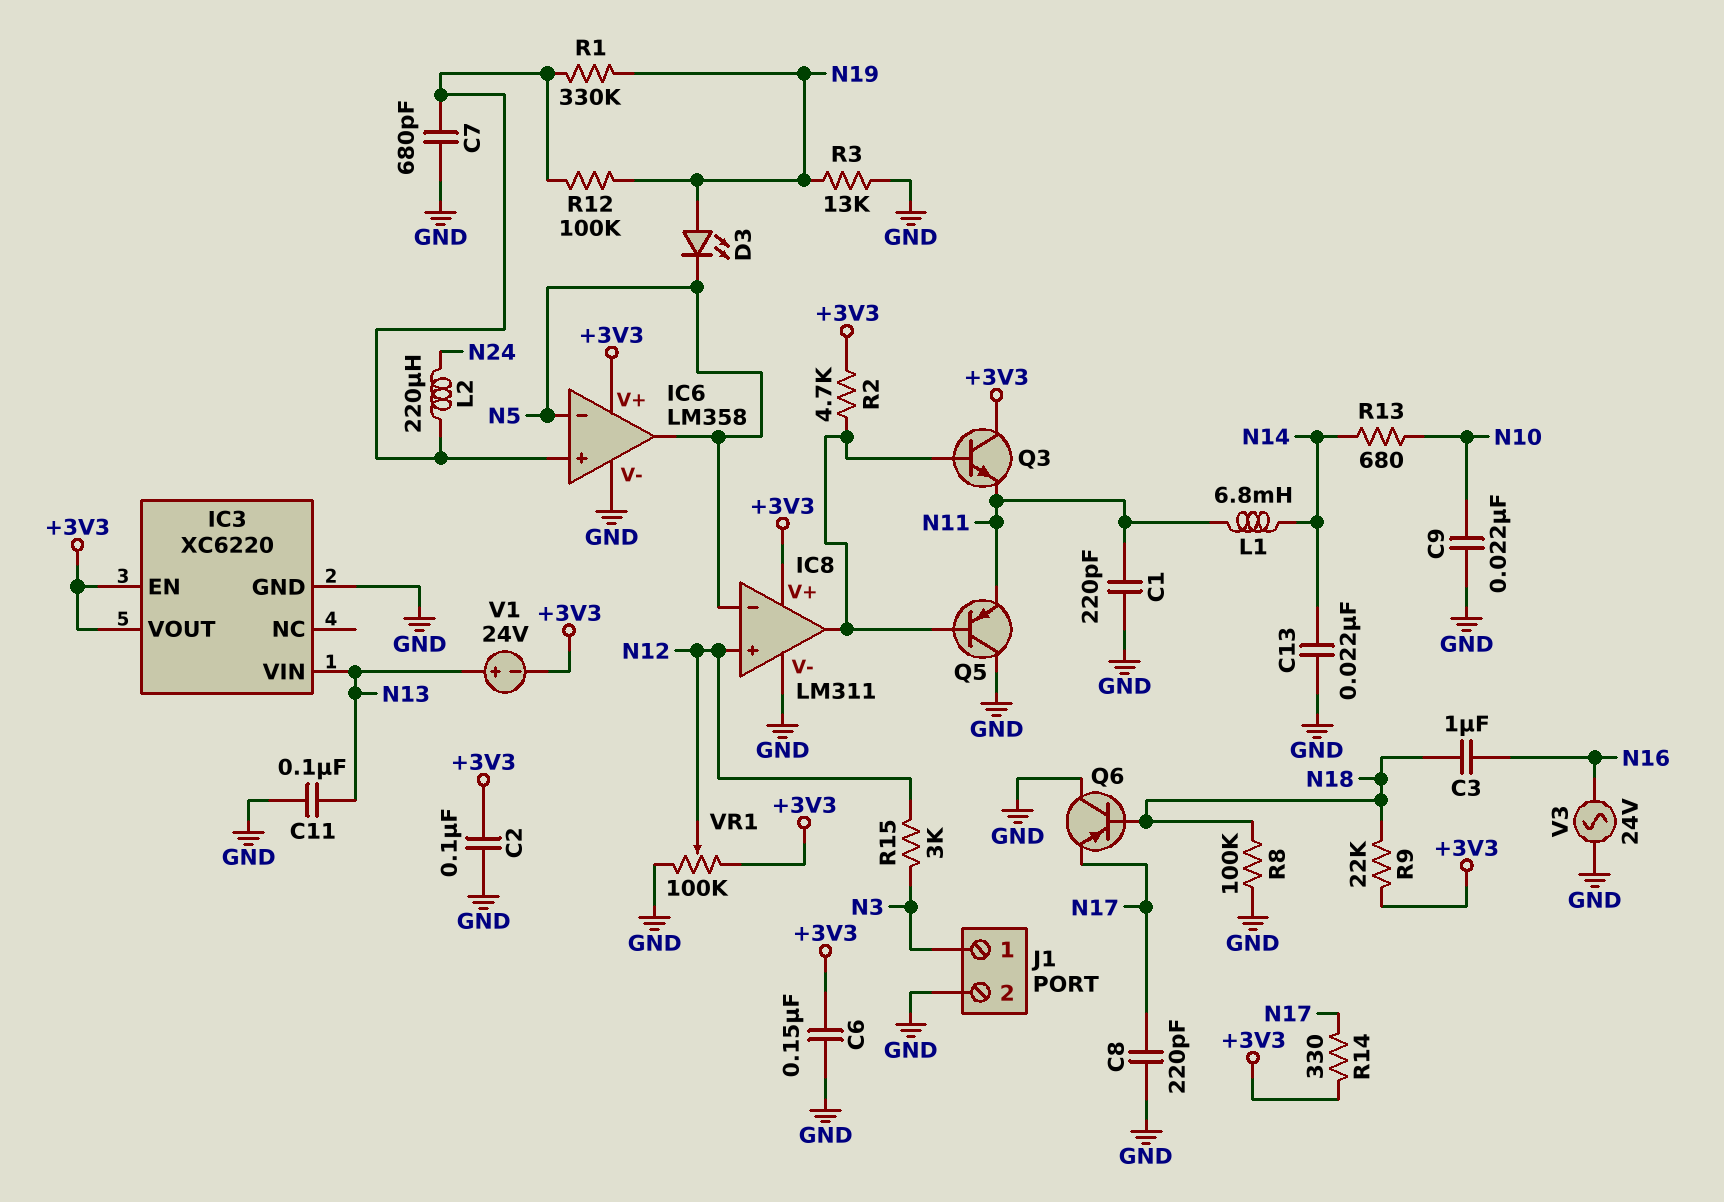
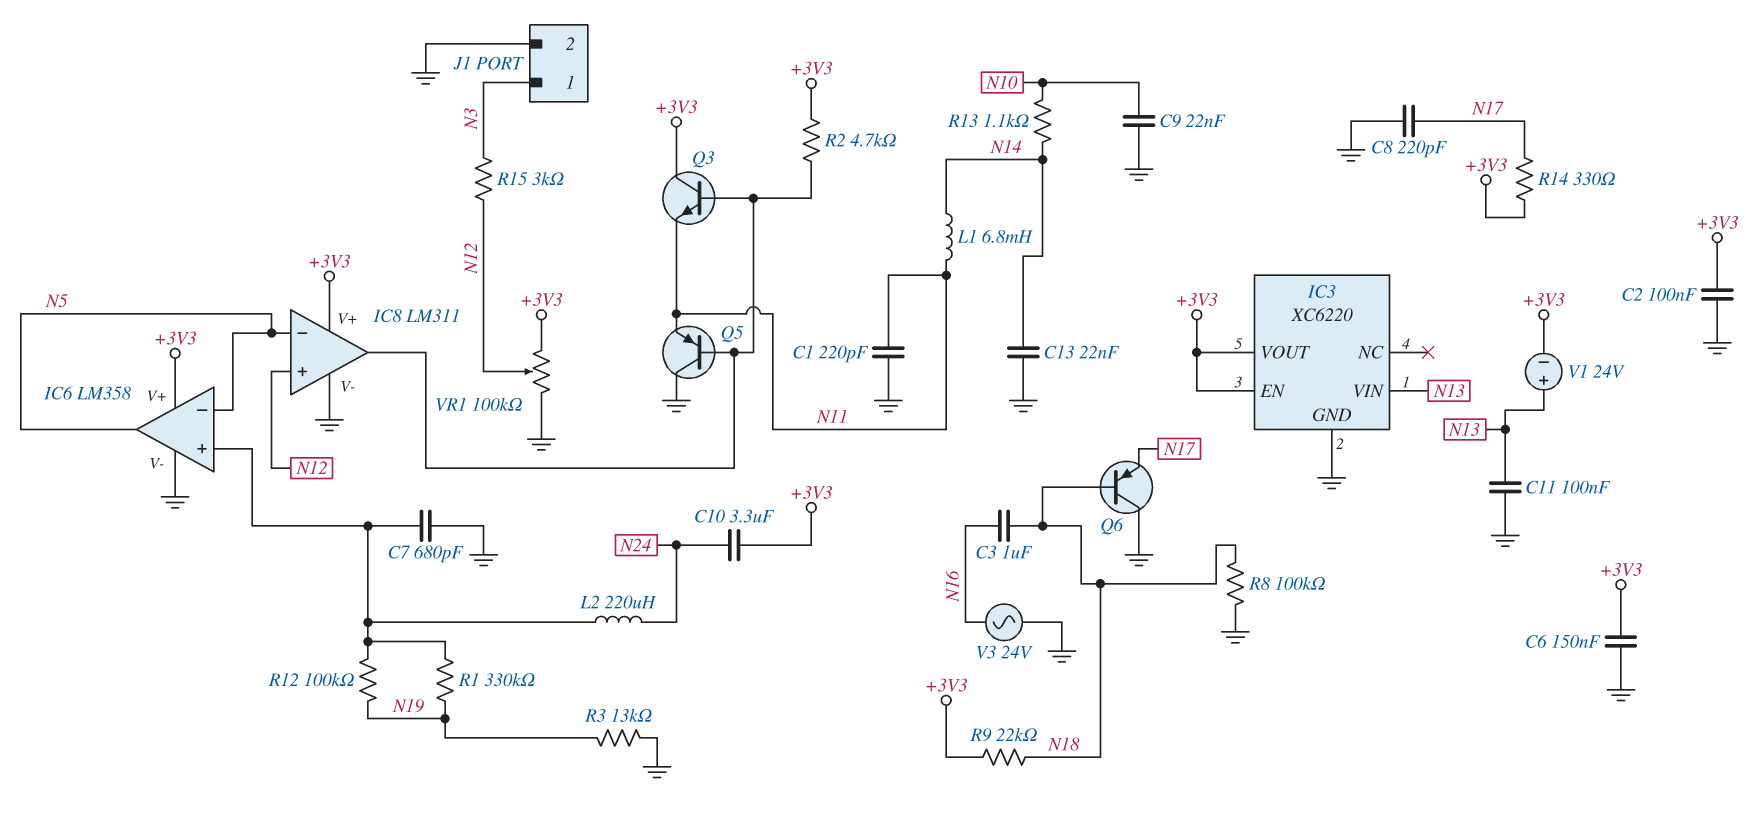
C10: none -> 3.3uF (+3V3, N24)
D3: LED (A N19, K N5) -> none
R13: 680 (N10, N14) -> 1.1k (N10, N14)

